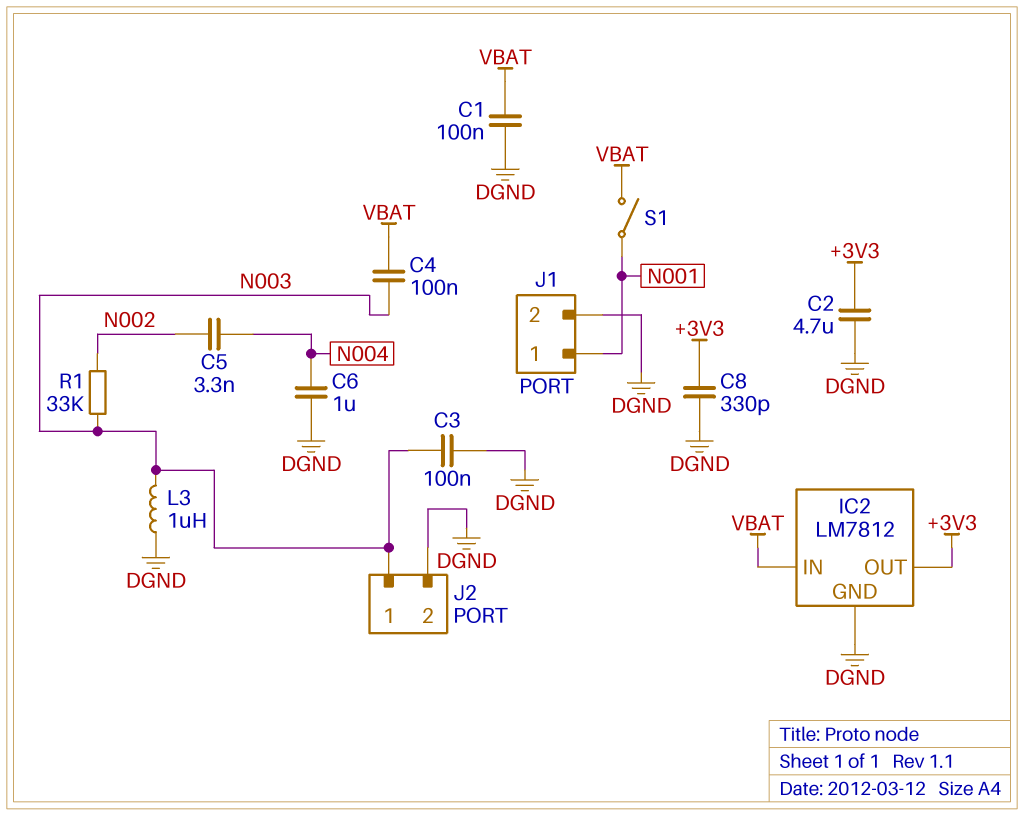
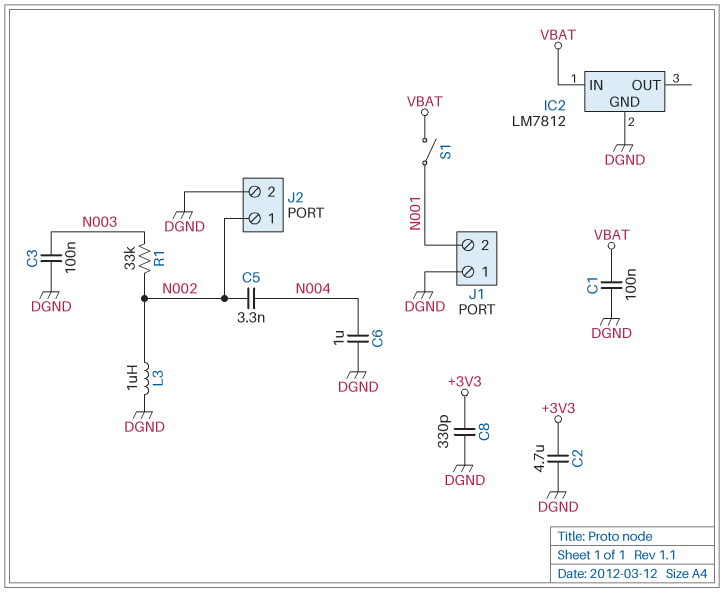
C4: 100nF (N003, VBAT) -> none
IC2 pin OUT: +3V3 -> none
J1 pin 1: N001 -> DGND
J1 pin 2: DGND -> N001
J2 pin 1: N003 -> N002
L3: 1uH (DGND, N003) -> 1uH (DGND, N002)

